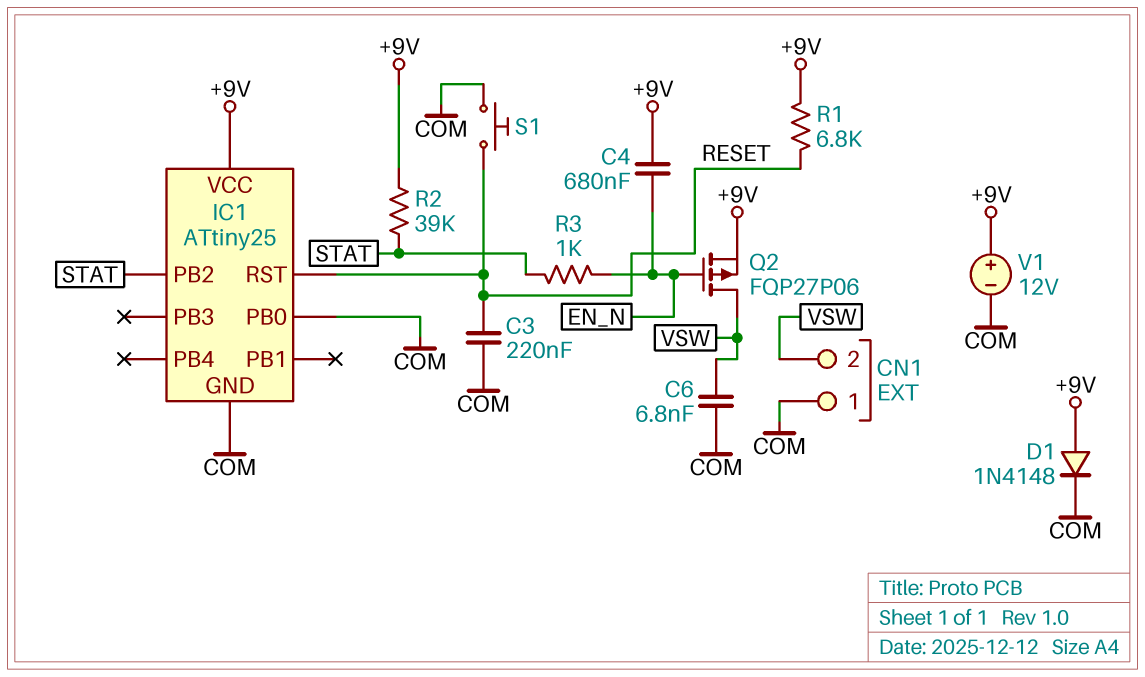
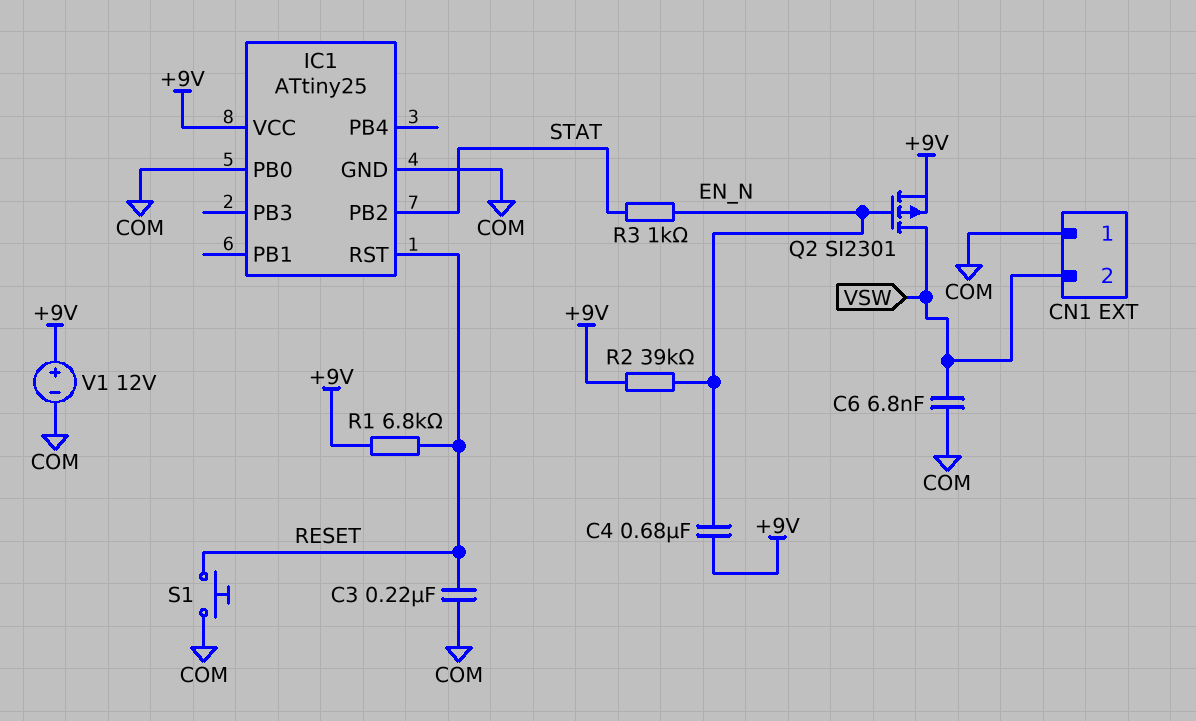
D1: diode 1N4148 (A +9V, K COM) -> none
Q2: PMOS FQP27P06 (G EN_N, D VSW, S +9V) -> PMOS SI2301 (G EN_N, D VSW, S +9V)
R2: 39k (+9V, STAT) -> 39k (+9V, EN_N)

